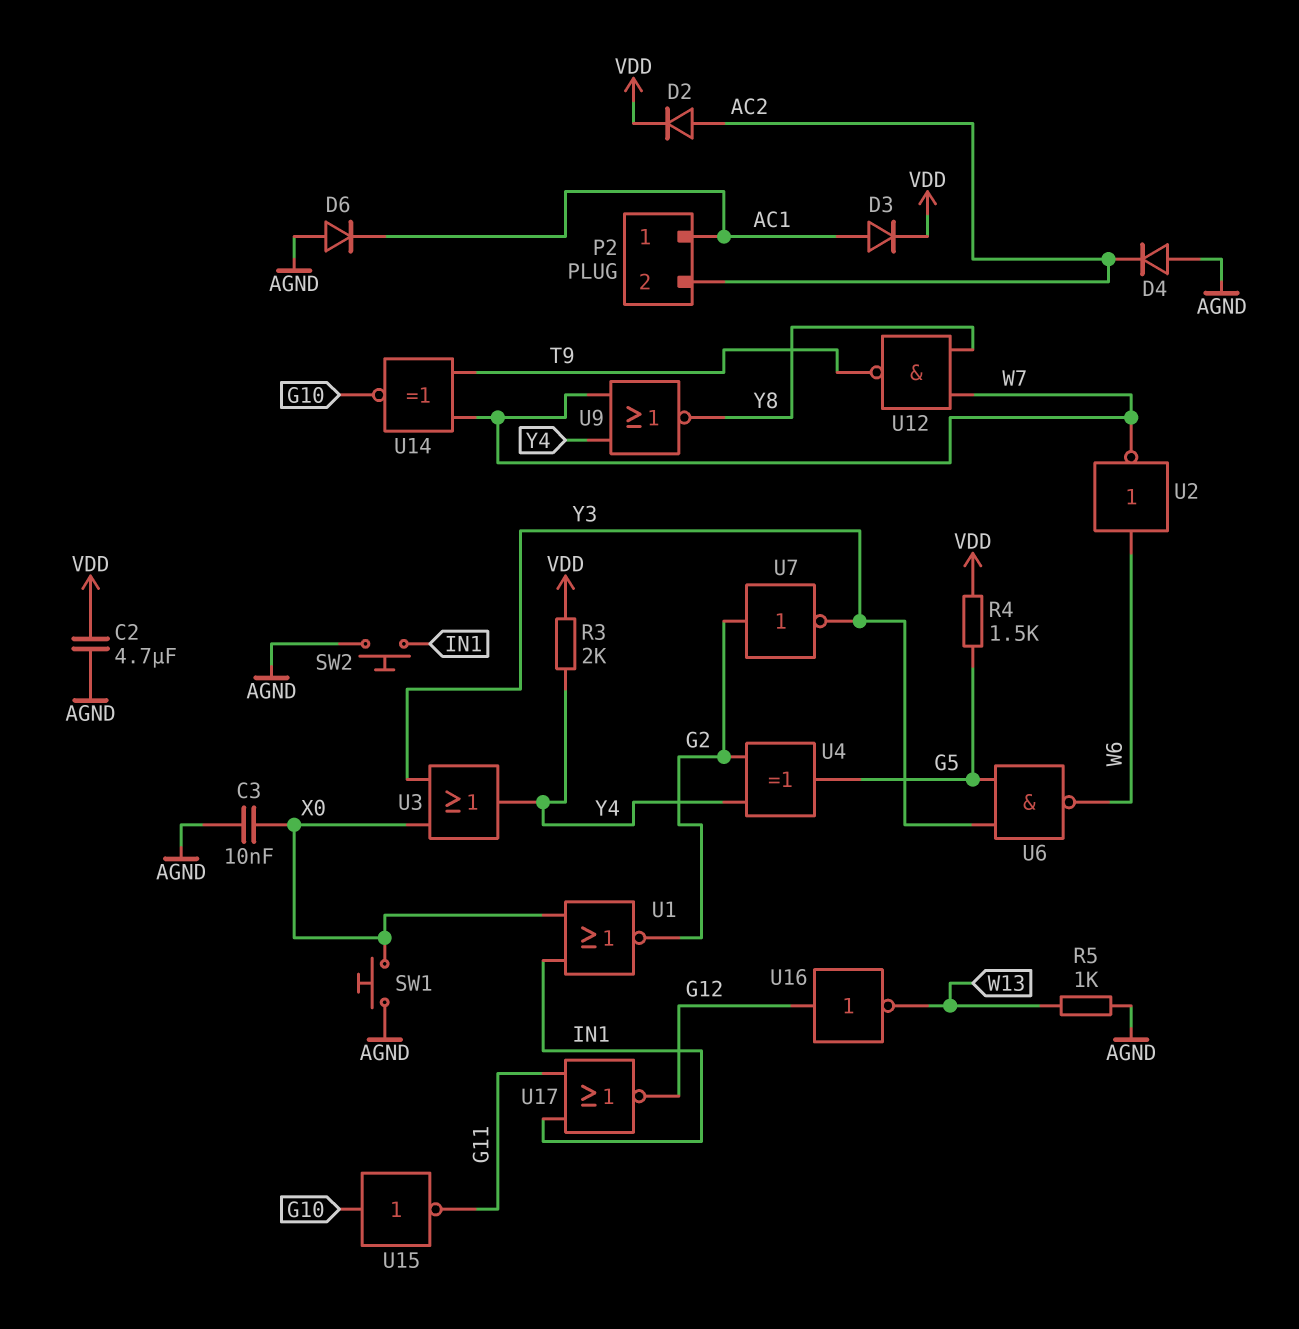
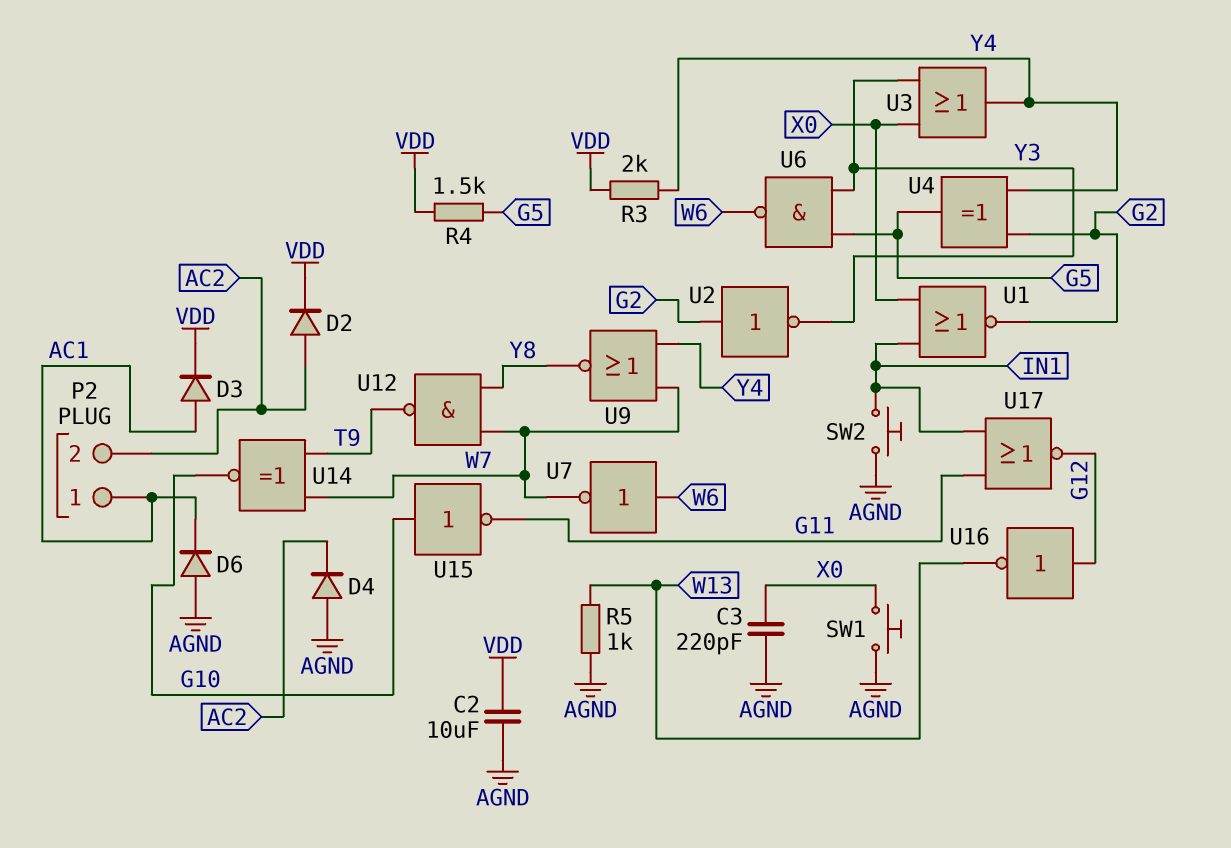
C2: 4.7uF (AGND, VDD) -> 10uF (AGND, VDD)
C3: 10nF (AGND, X0) -> 220pF (AGND, X0)
U2: NOT (in W6, out W7) -> NOT (in G2, out Y3)
U7: NOT (in G2, out Y3) -> NOT (in W6, out W7)

